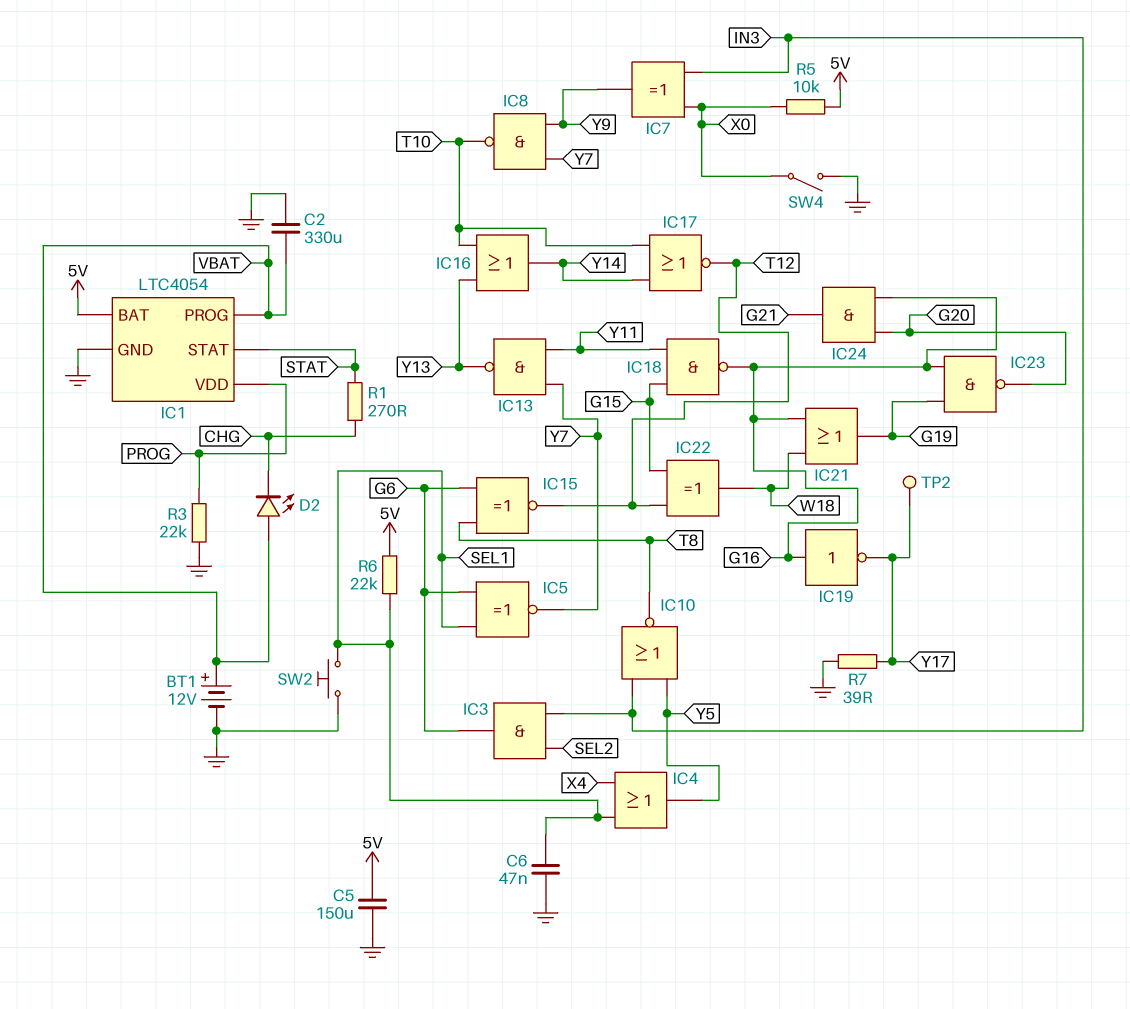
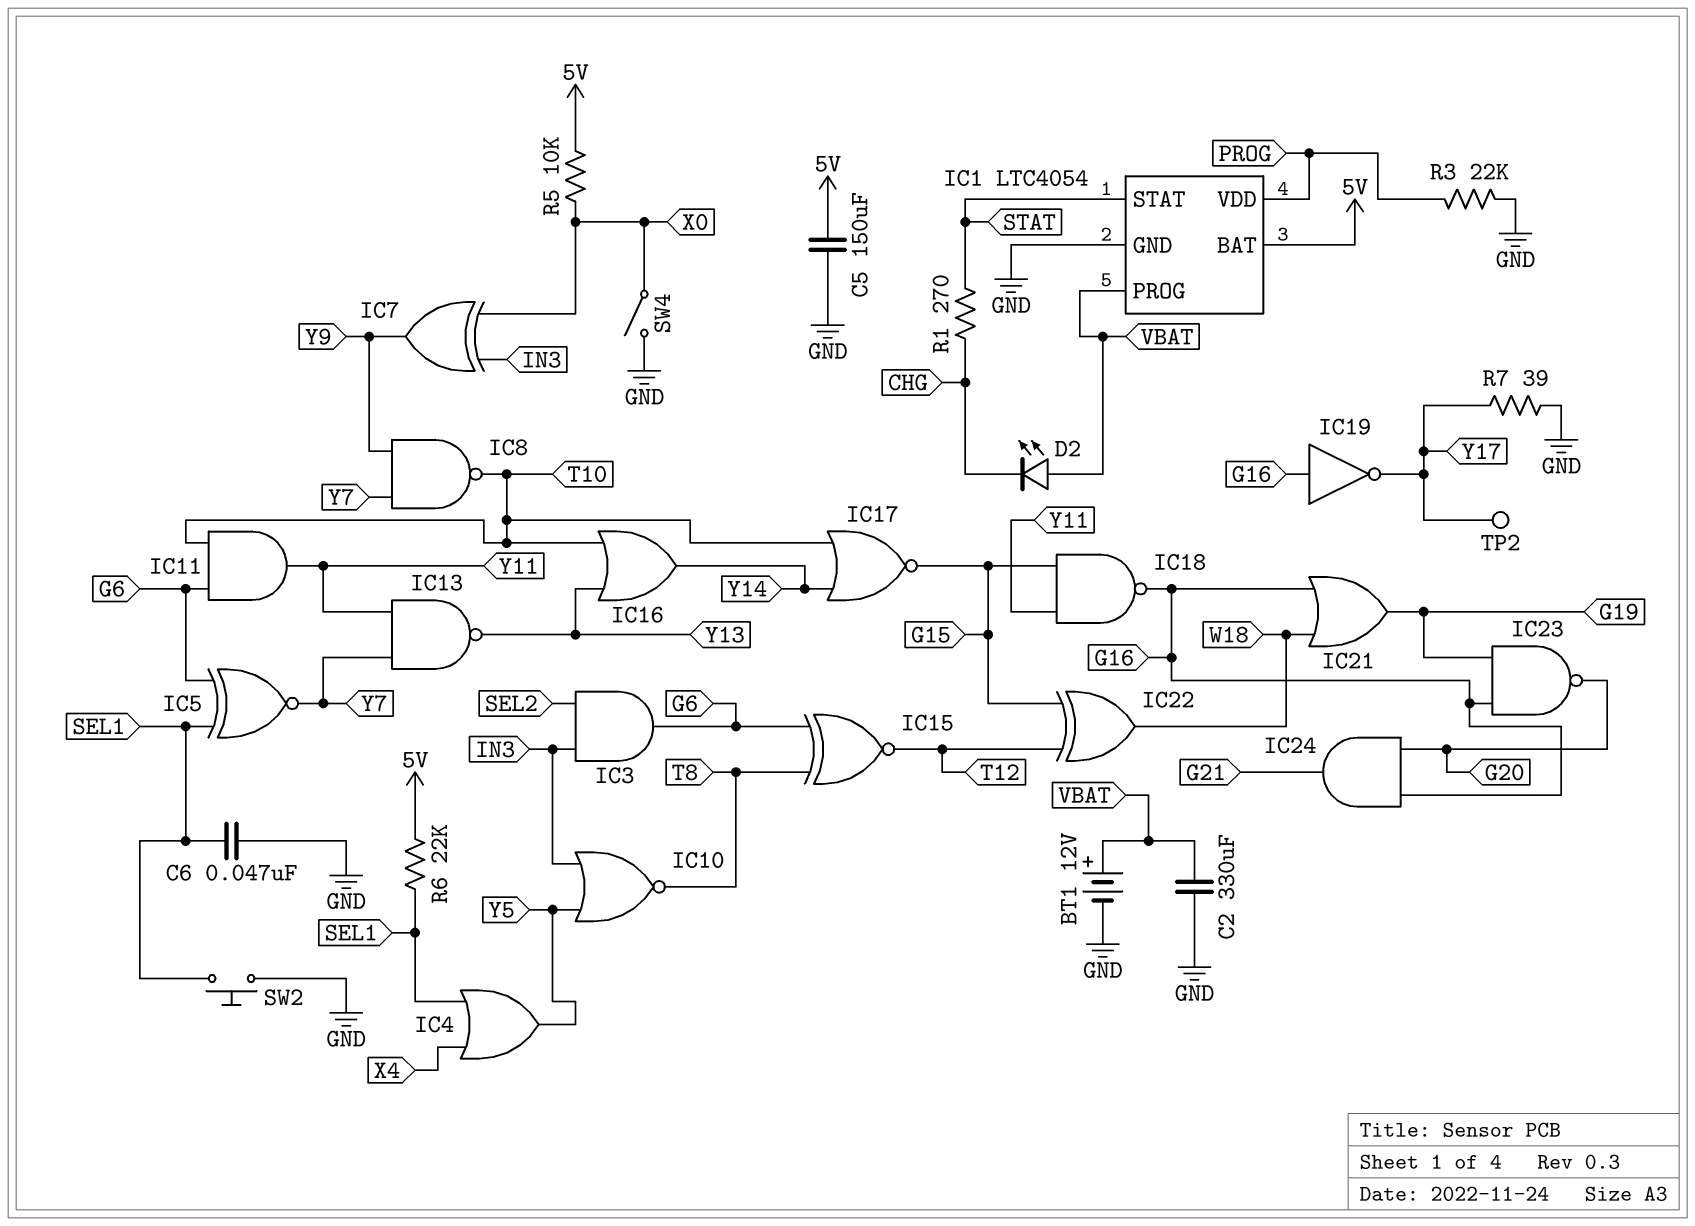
IC11: none -> AND (in G6, in T10, out Y11)
IC17: NOR (in T10, in Y14, out T12) -> NOR (in T10, in Y14, out G15)

